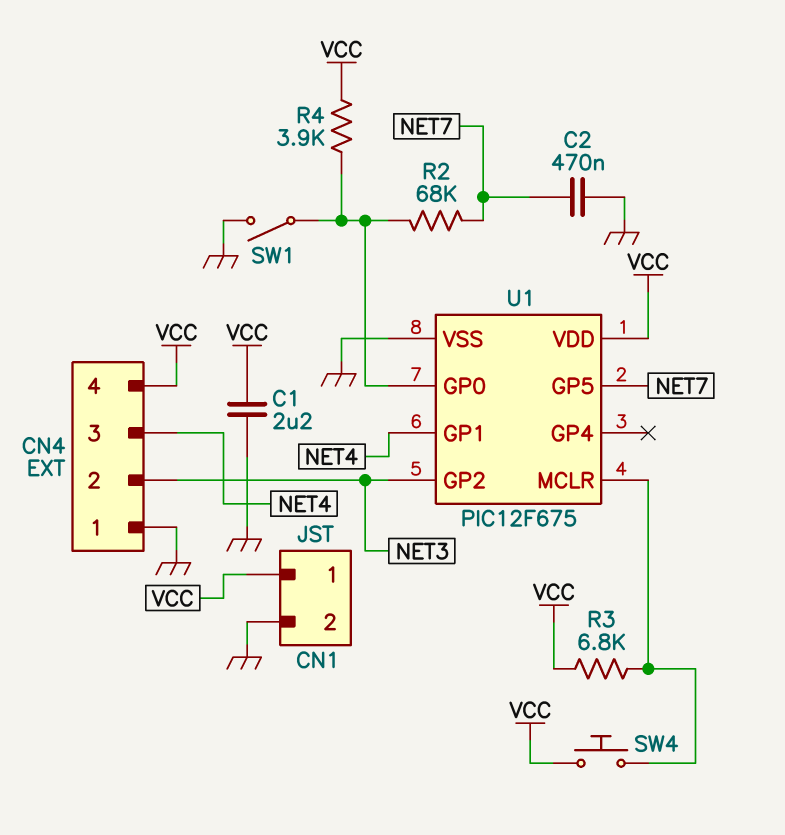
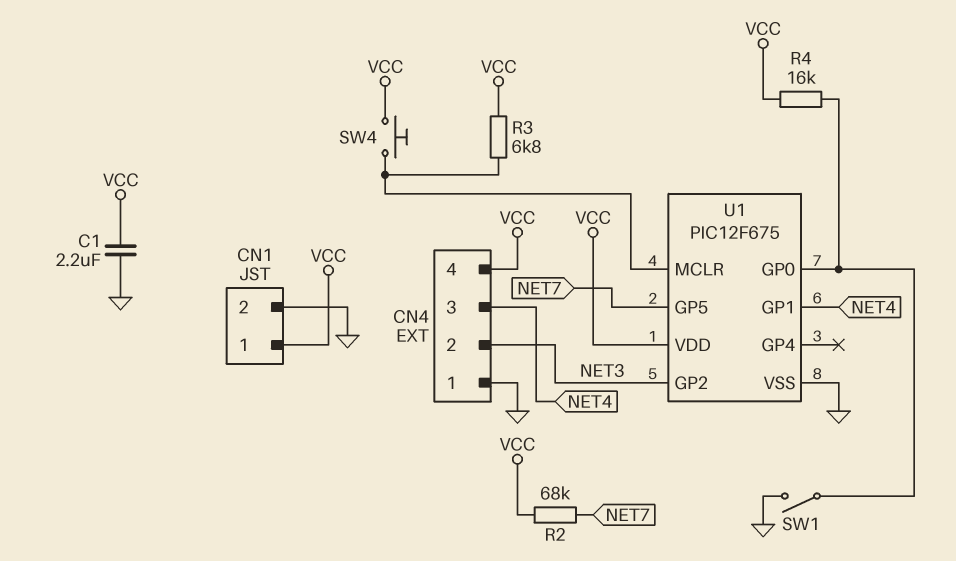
C2: 470nF (GND, NET7) -> none
R2: 68k (NET7, U1/GP0) -> 68k (NET7, VCC)
R4: 3.9k (U1/GP0, VCC) -> 16k (U1/GP0, VCC)

